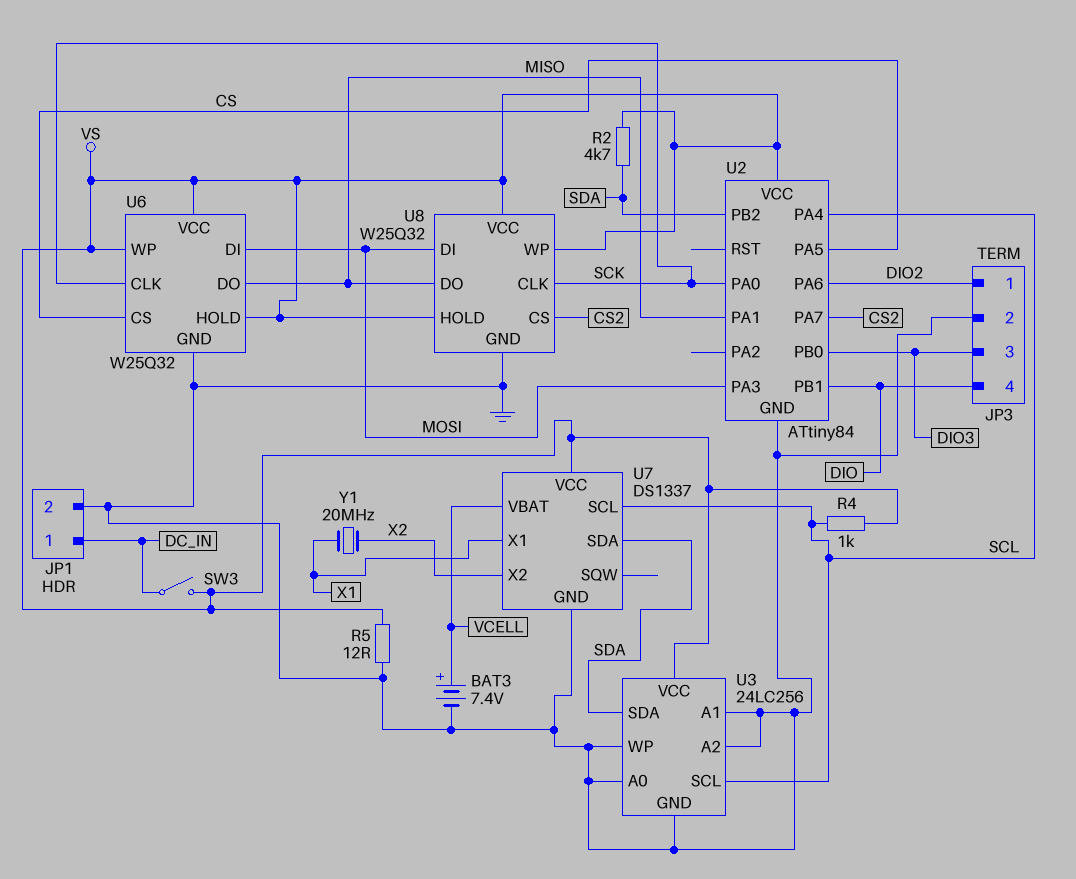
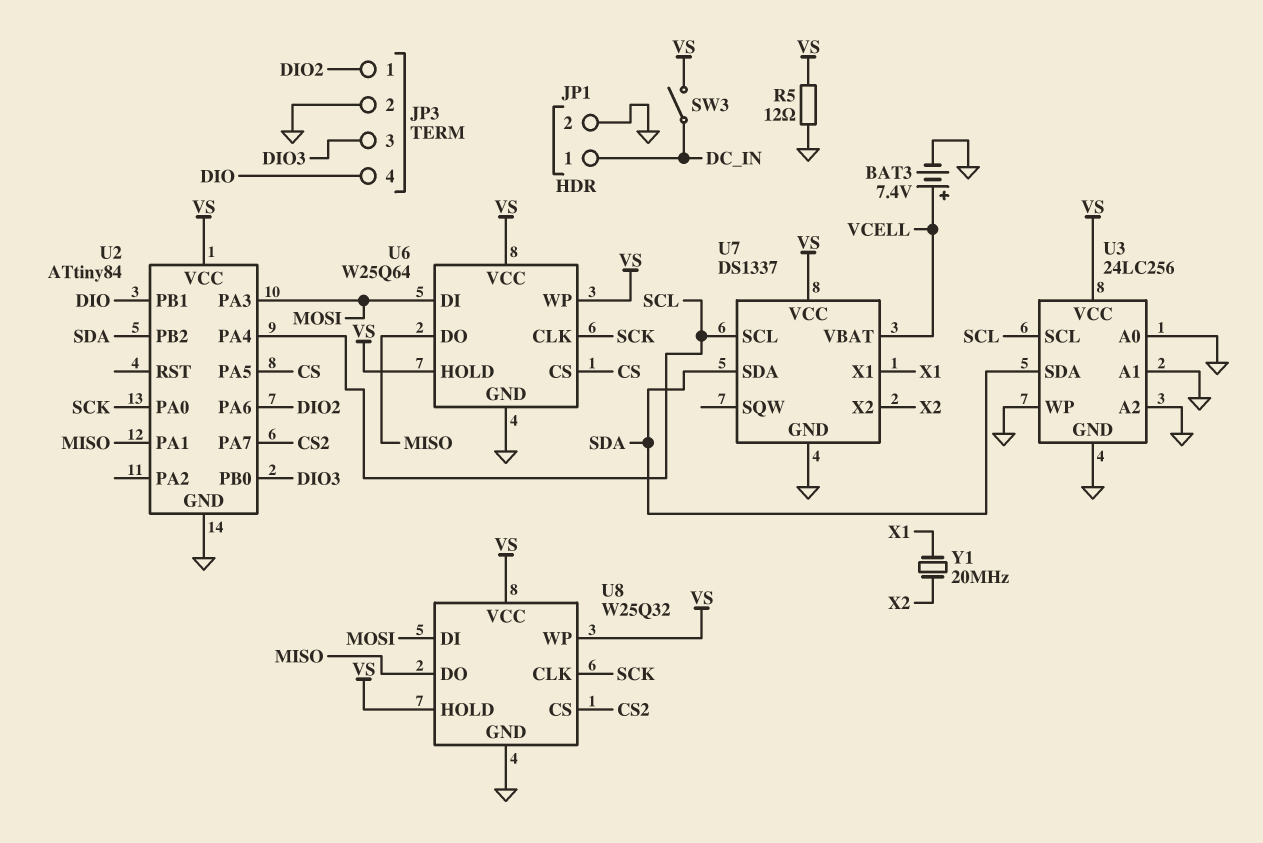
R2: 4.7k (SDA, VS) -> none
R4: 1k (SCL, VS) -> none
U6: W25Q32 -> W25Q64

